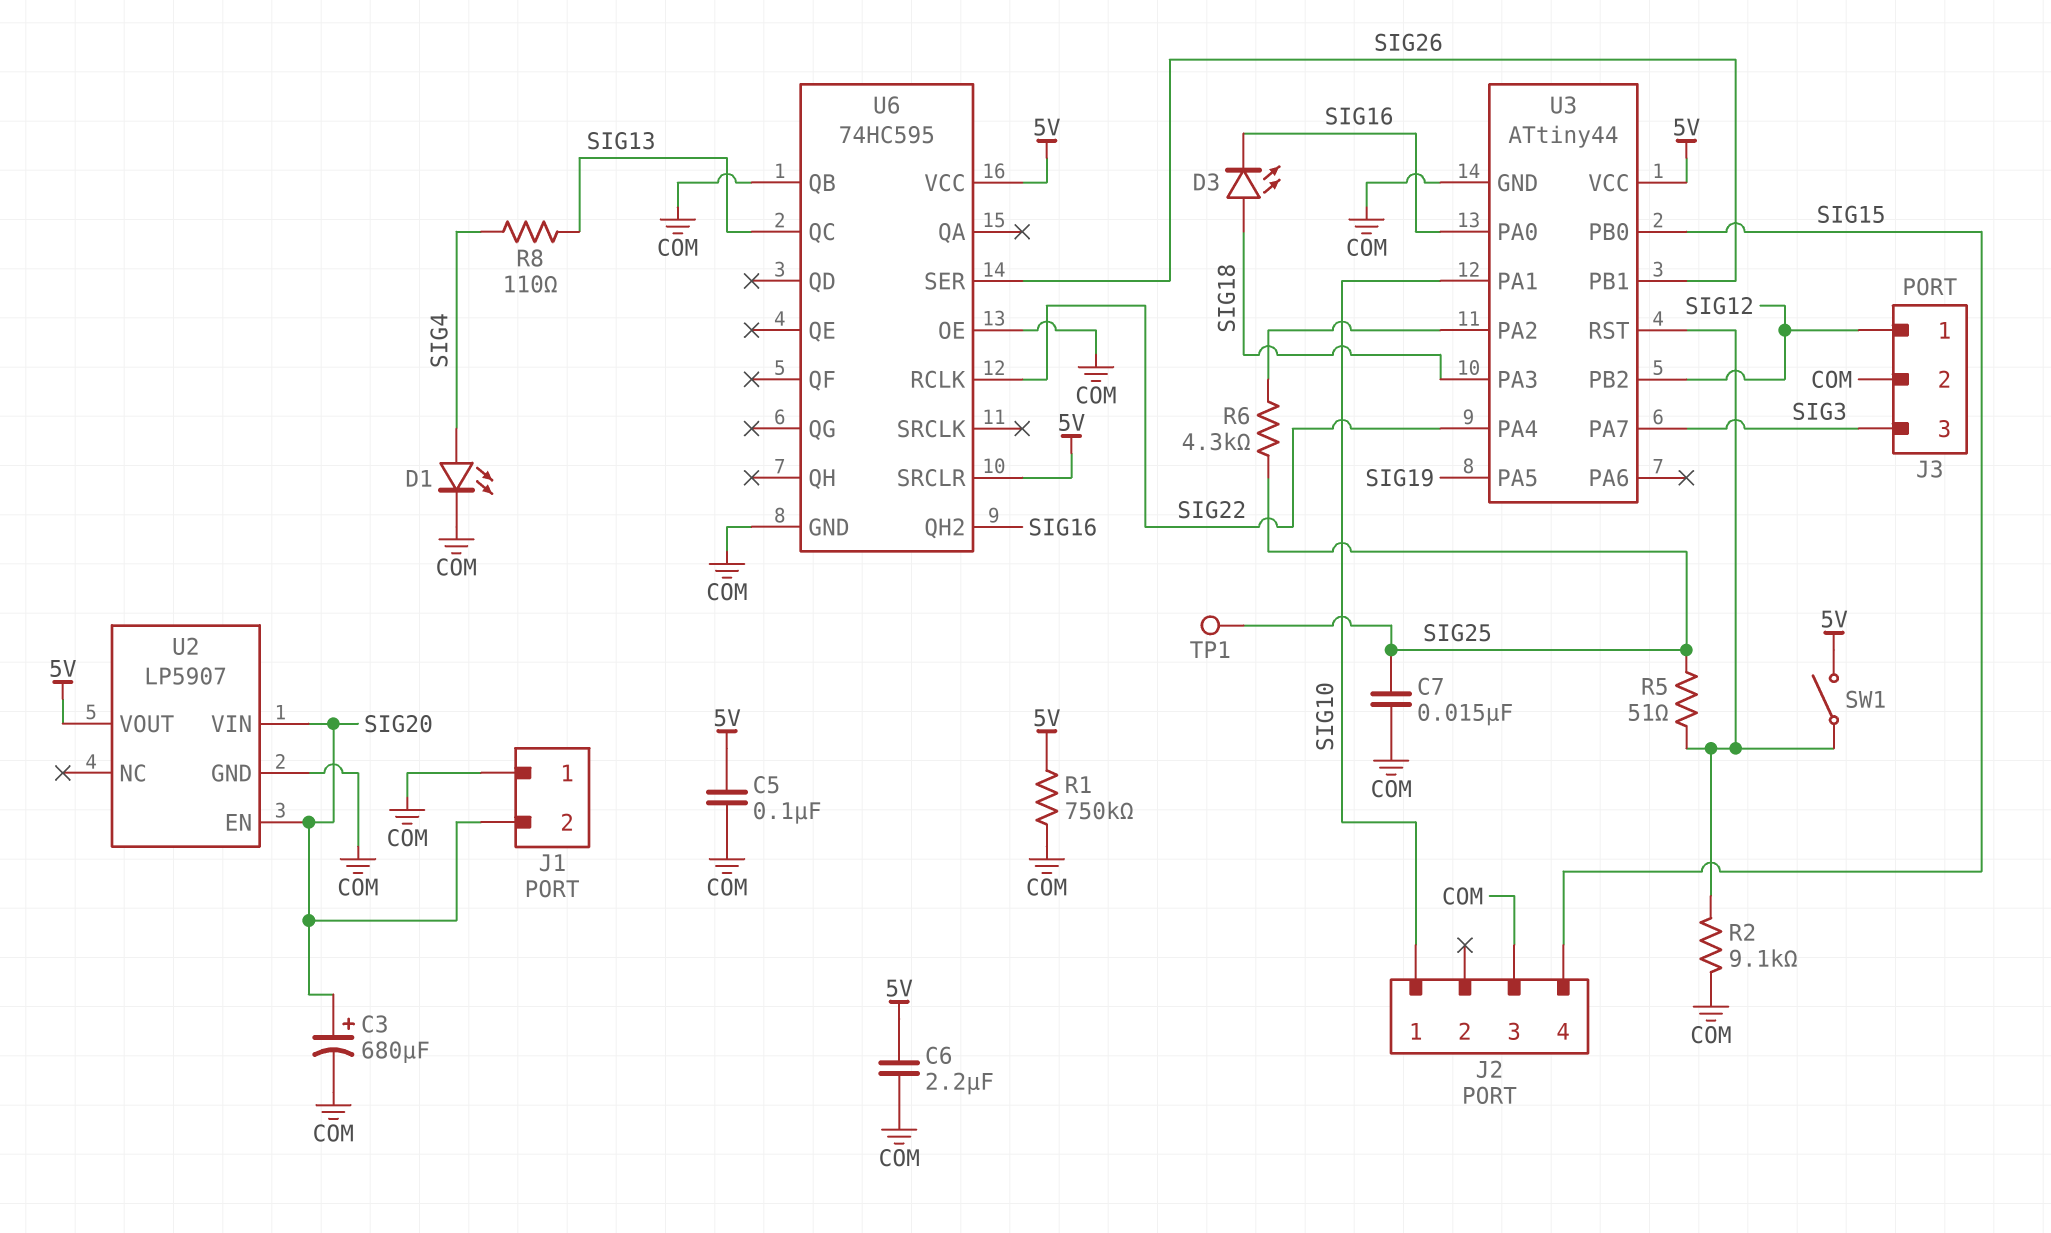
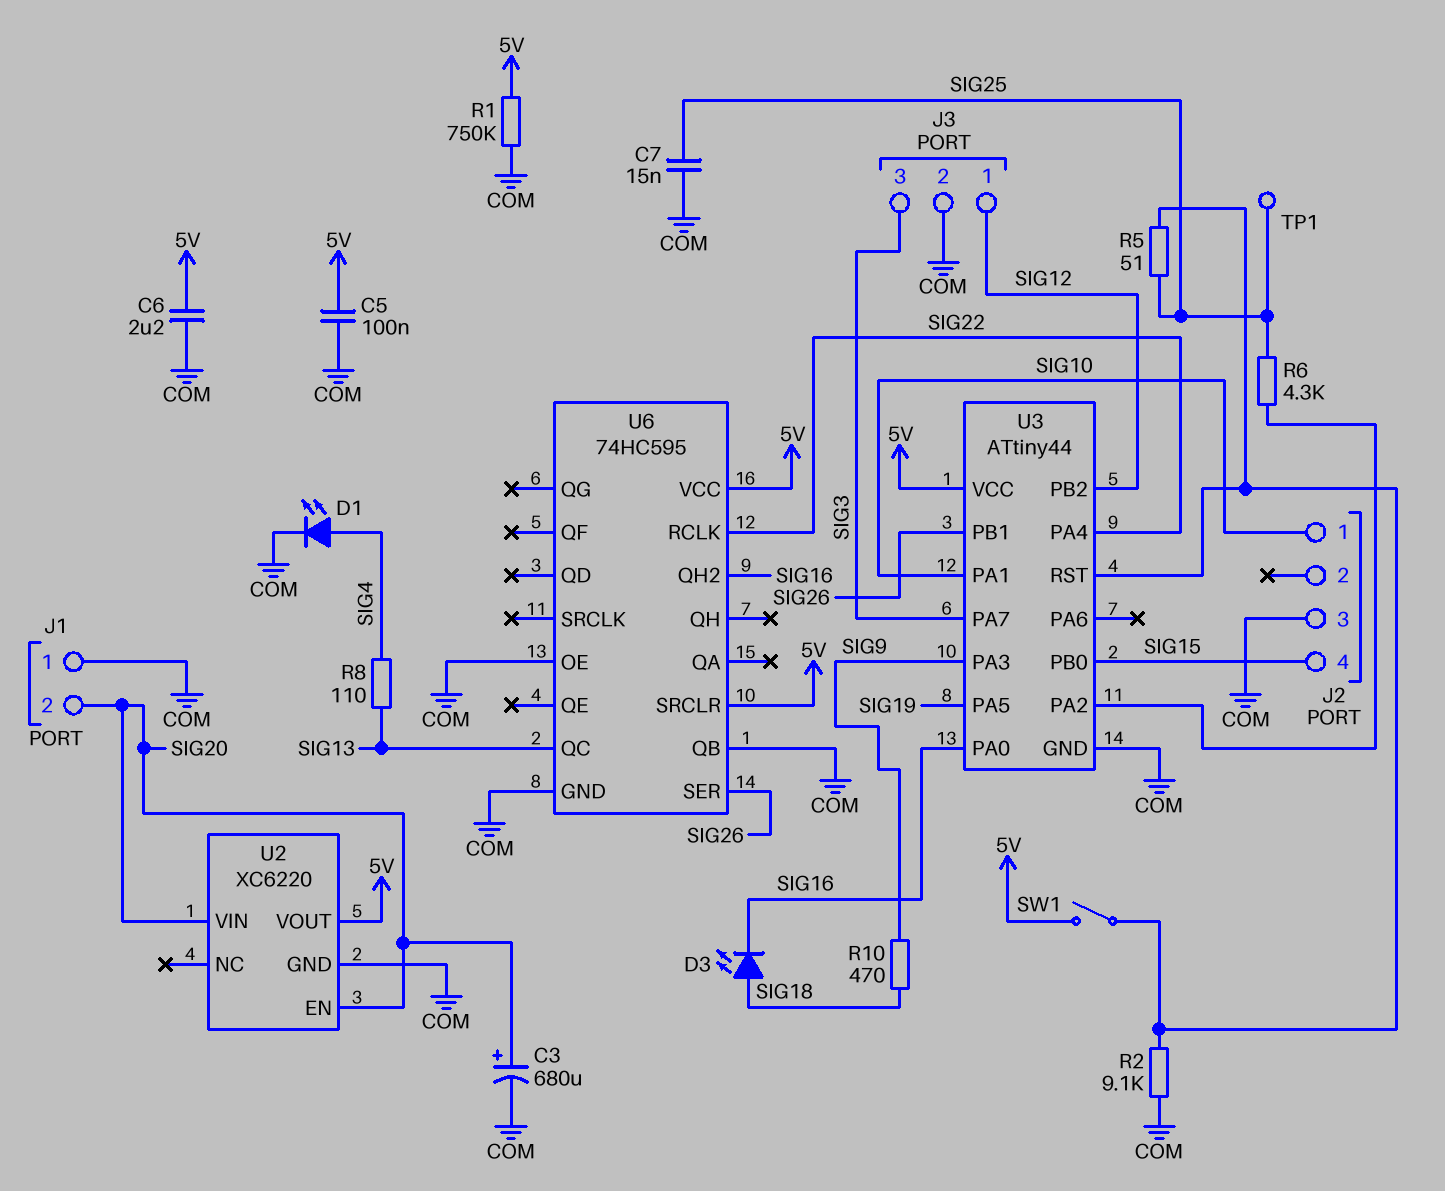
R10: none -> 470 (SIG9, SIG18)
U2: LP5907 -> XC6220
U3 pin PA3: SIG18 -> SIG9

